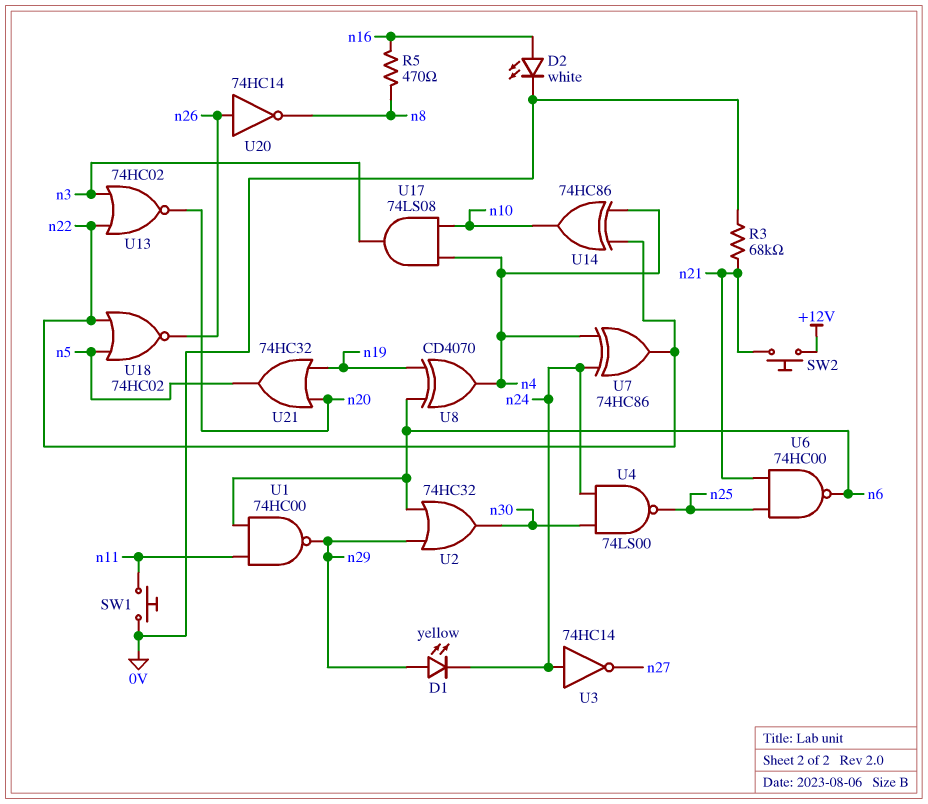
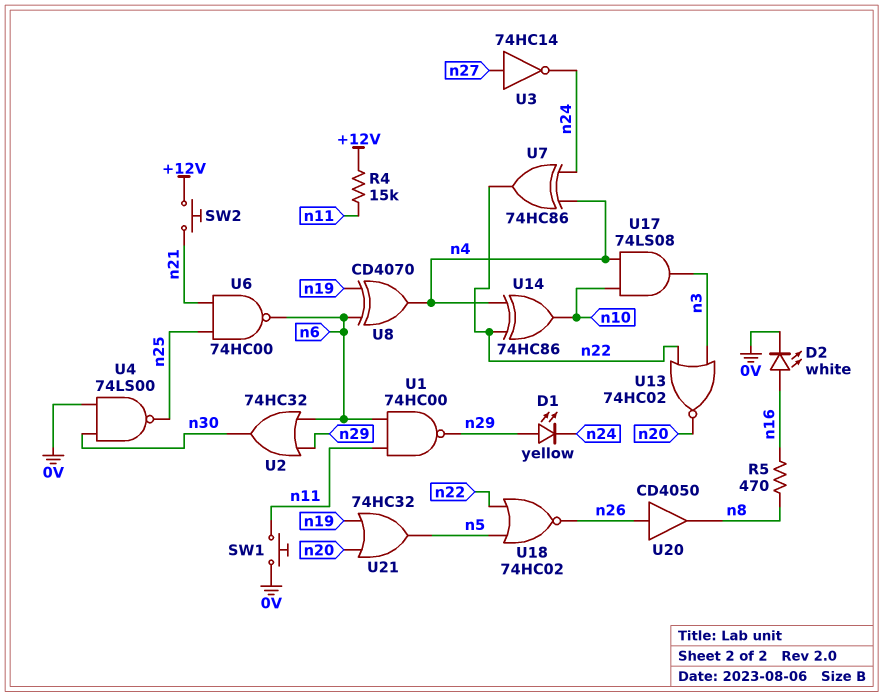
R3: 68k (0V, n21) -> none
R4: none -> 15k (+12V, n11)
U3: NOT 74HC14 (in n24, out n27) -> NOT 74HC14 (in n27, out n24)
U4: NAND 74LS00 (in n24, in n30, out n25) -> NAND 74LS00 (in 0V, in n30, out n25)
U20: NOT 74HC14 (in n26, out n8) -> buffer CD4050 (in n26, out n8)

